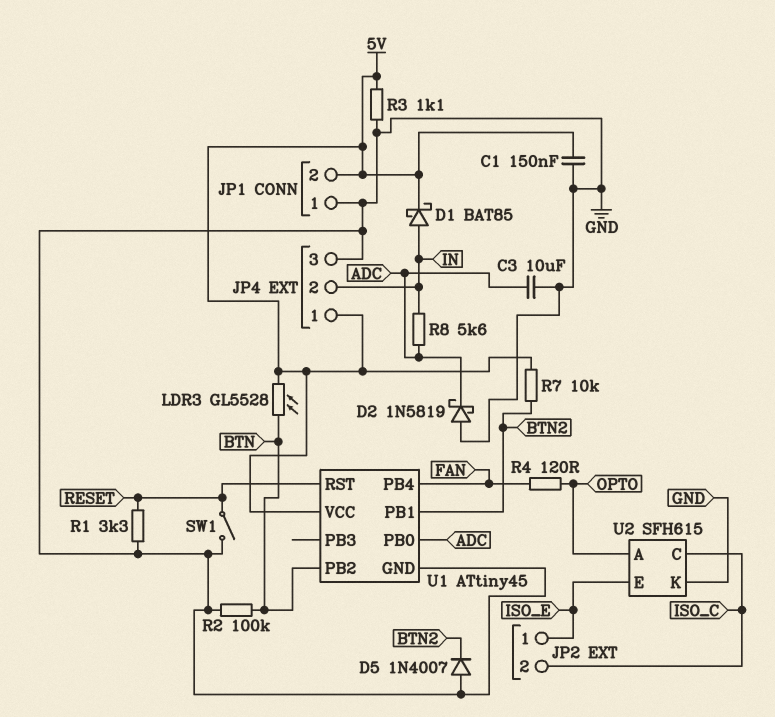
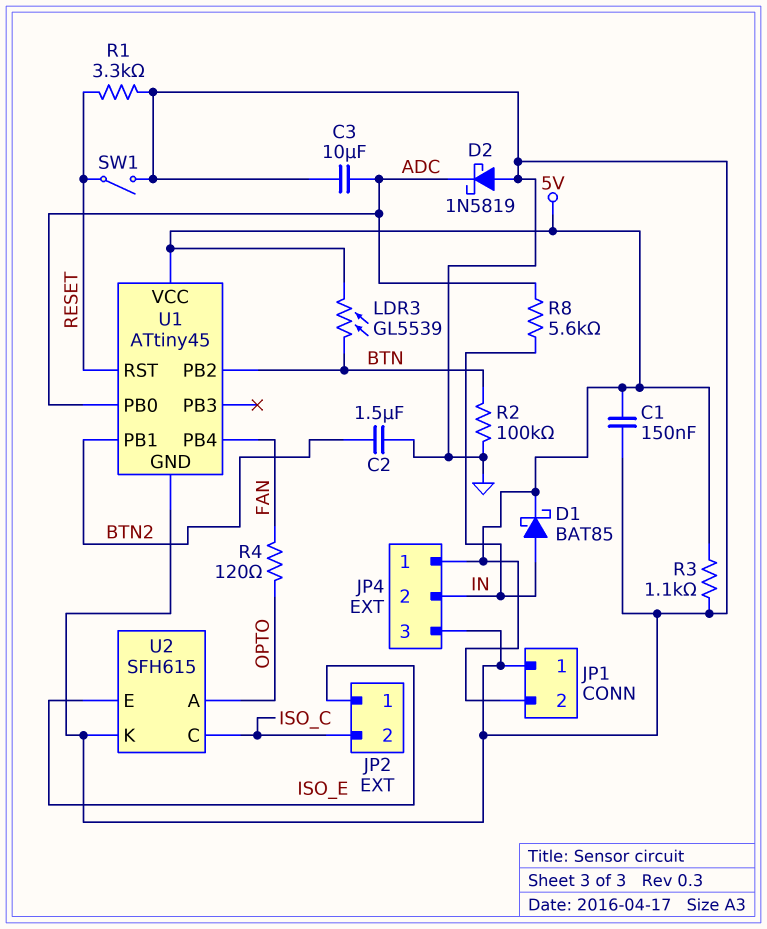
C2: none -> 1.5uF (BTN2, GND)
D5: diode 1N4007 (A GND, K BTN2) -> none
LDR3: GL5528 (5V, BTN) -> GL5539 (5V, BTN)
R7: 10k (5V, BTN2) -> none

